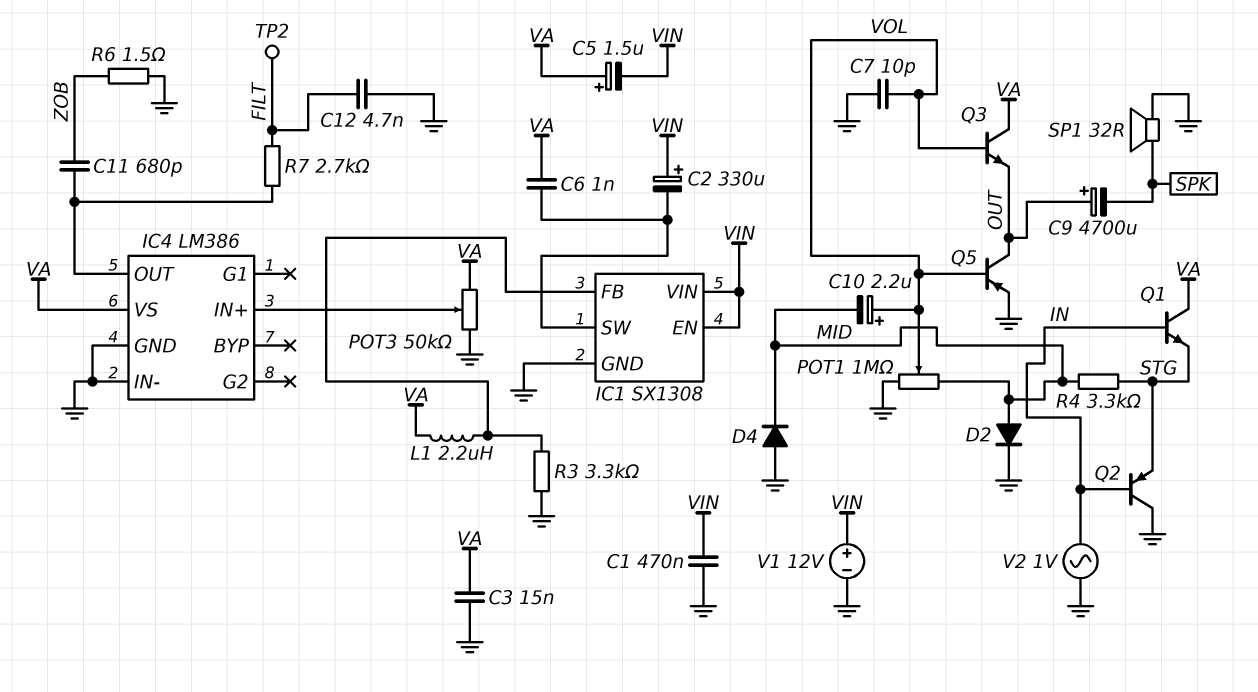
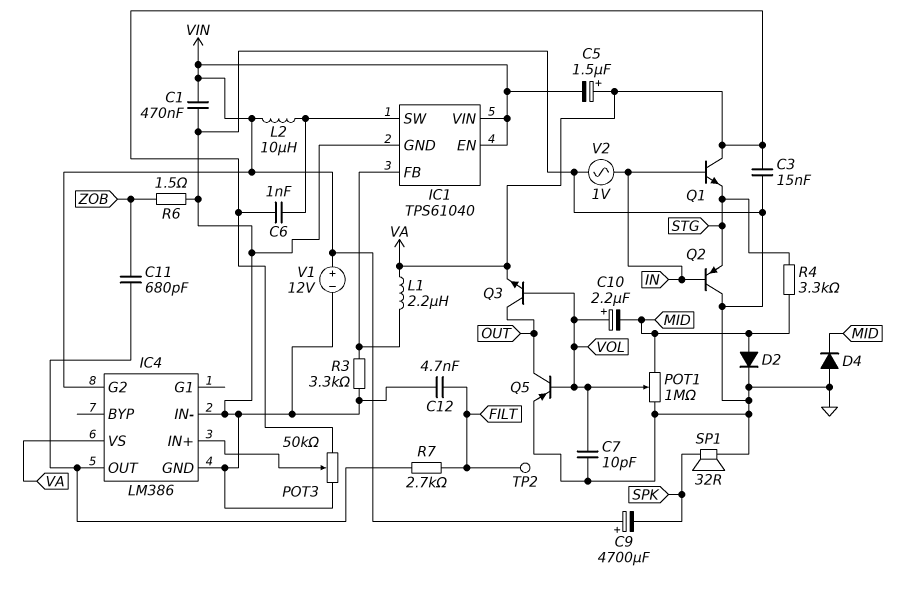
C2: 330uF (plus VIN, minus IC1/SW) -> none
C9: 4700uF (plus OUT, minus SPK) -> 4700uF (plus VIN, minus SPK)
IC1: SX1308 -> TPS61040
IC4 pin G2: none -> VIN
L2: none -> 10uH (IC1/SW, VIN)
Q3: NPN (B VOL, C VA, E OUT) -> NPN (B VOL, C OUT, E VA)

